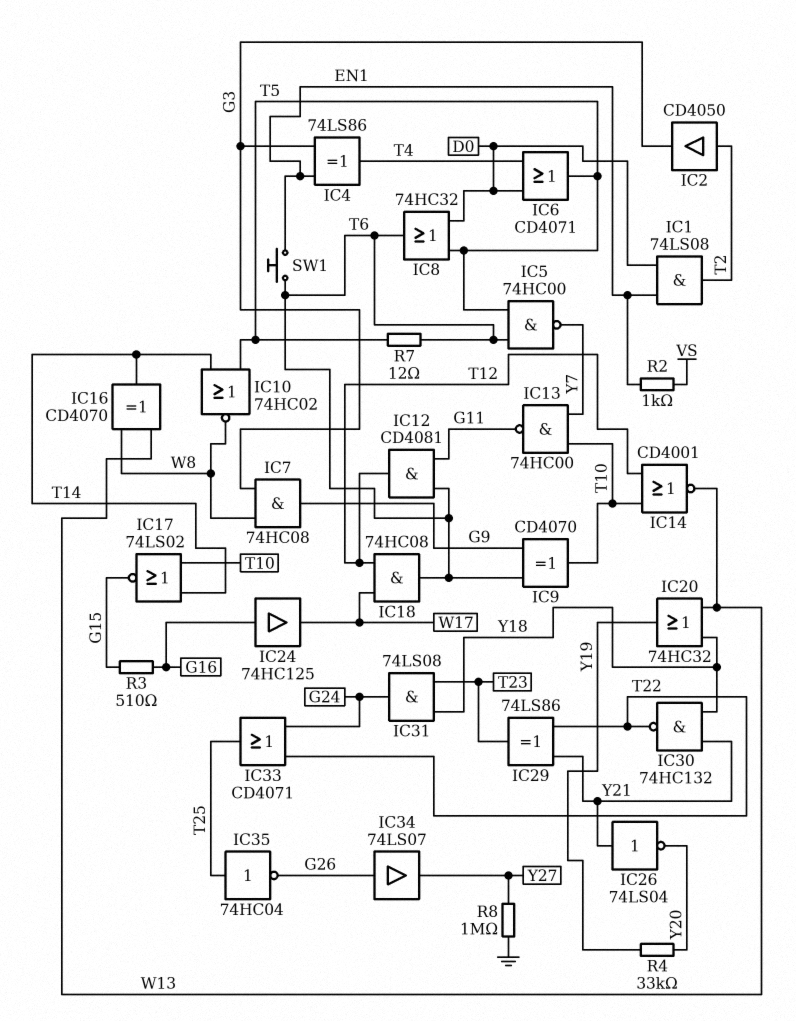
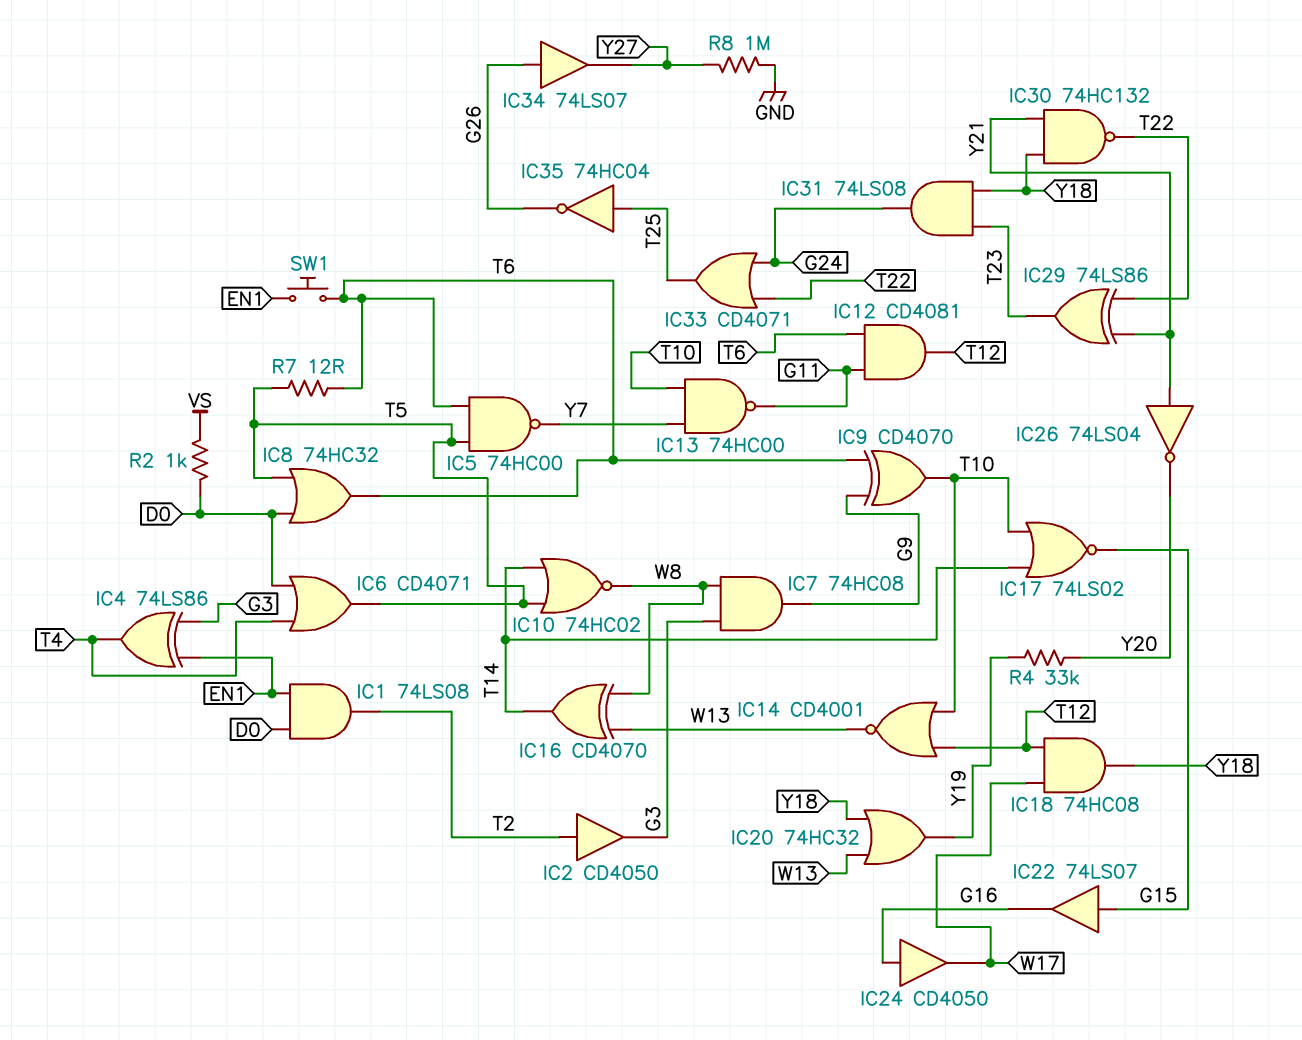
IC18: AND 74HC08 (in T12, in W17, out T6) -> AND 74HC08 (in T12, in W17, out Y18)
IC22: none -> buffer 74LS07 (in G15, out G16)
IC24: buffer 74HC125 (in G16, out W17) -> buffer CD4050 (in G16, out W17)
R2: 1k (EN1, VS) -> 1k (D0, VS)
R3: 510 (G15, G16) -> none

